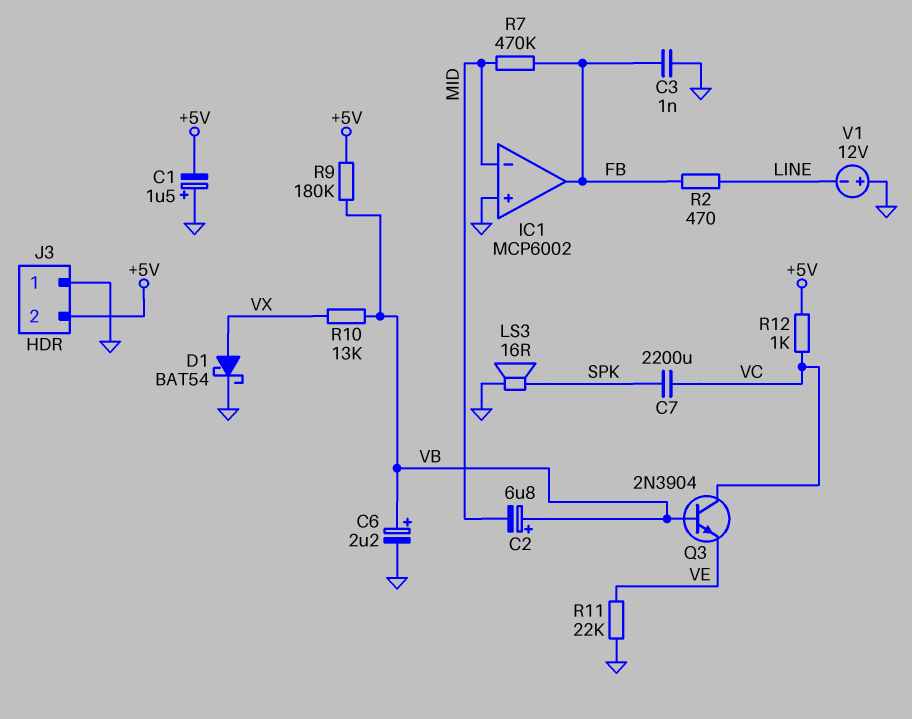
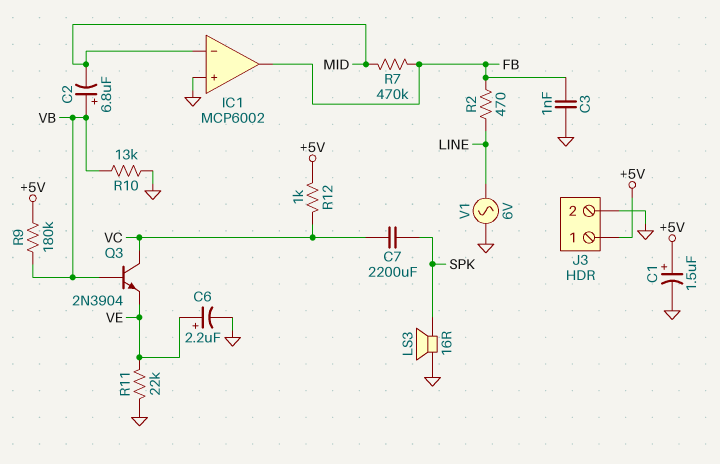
C1: 1.5uF (plus GND, minus +5V) -> 1.5uF (plus +5V, minus GND)
C6: 2.2uF (plus VB, minus GND) -> 2.2uF (plus VE, minus GND)
D1: schottky BAT54 (A VX, K GND) -> none
J3 pin 1: GND -> +5V
J3 pin 2: +5V -> GND
R10: 13k (VB, VX) -> 13k (GND, VB)
V1: 12V (plus GND, minus LINE) -> AC 6V (GND, LINE)

